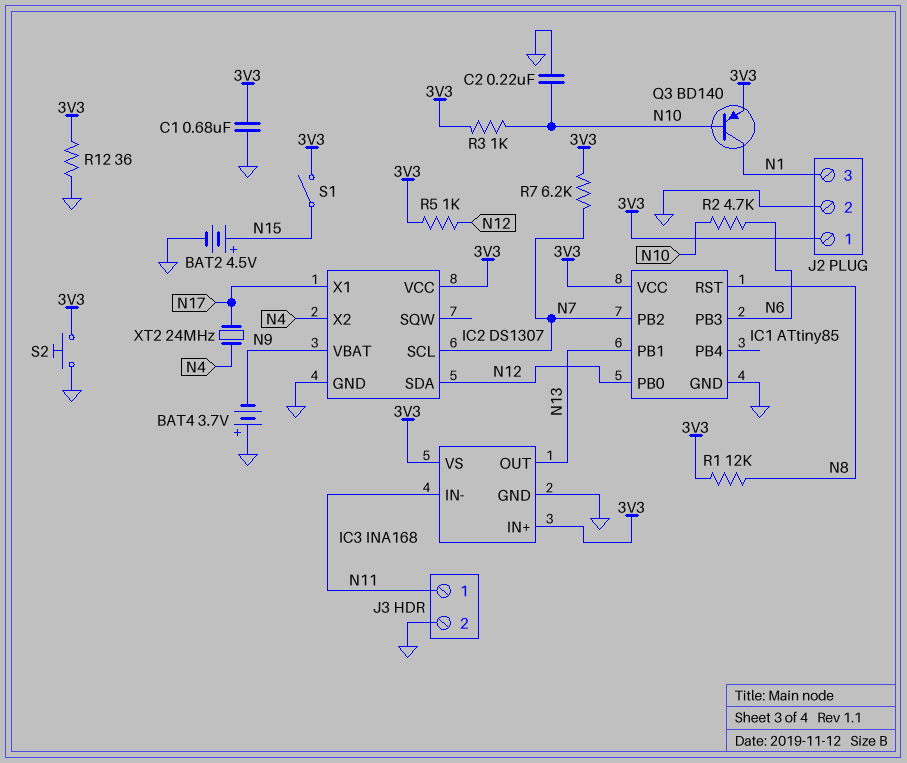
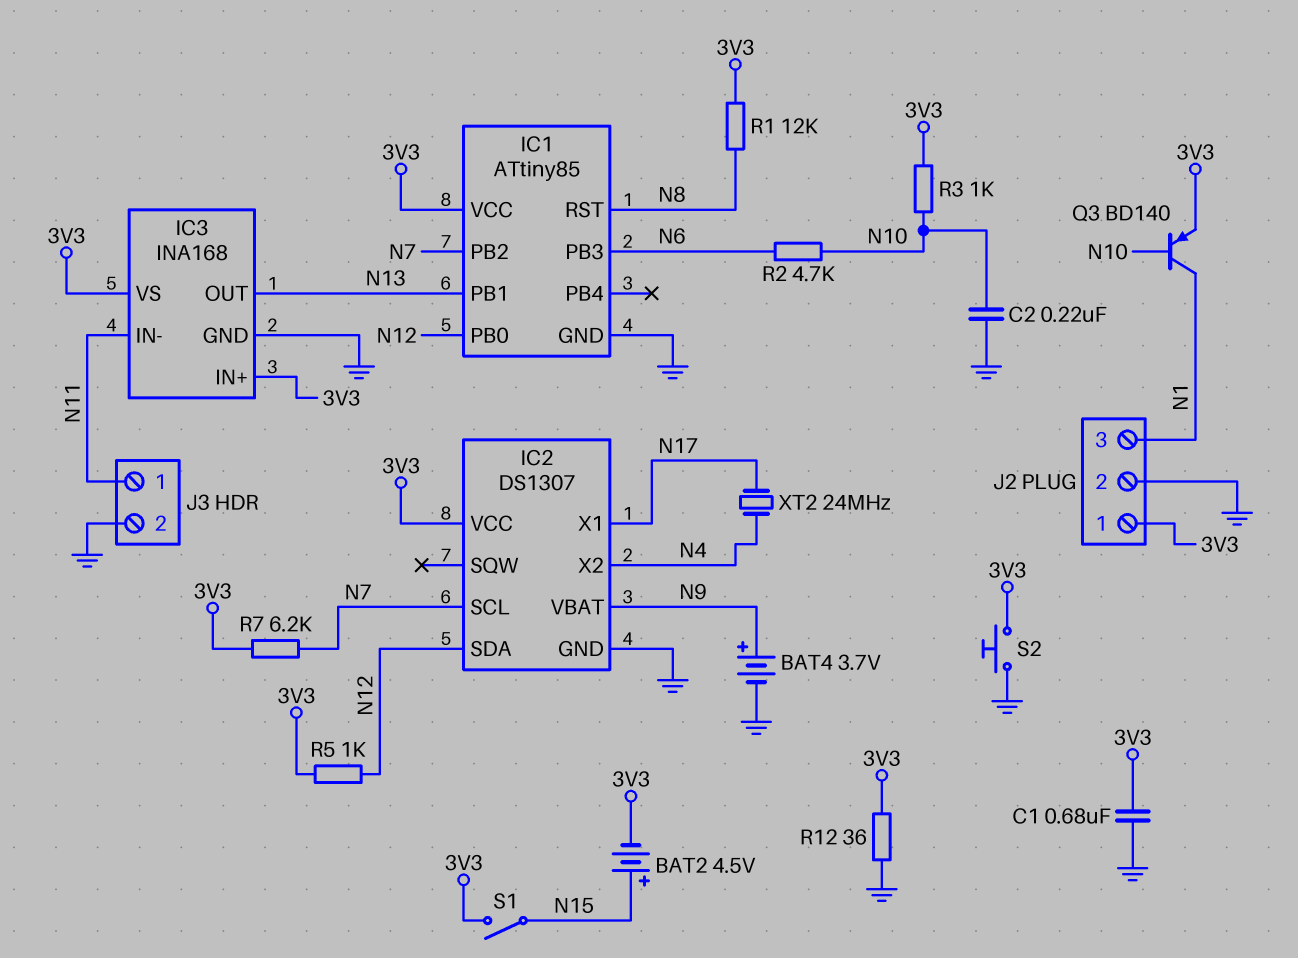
BAT2: 4.5V (plus N15, minus GND) -> 4.5V (plus N15, minus 3V3)
BAT4: 3.7V (plus GND, minus N9) -> 3.7V (plus N9, minus GND)

